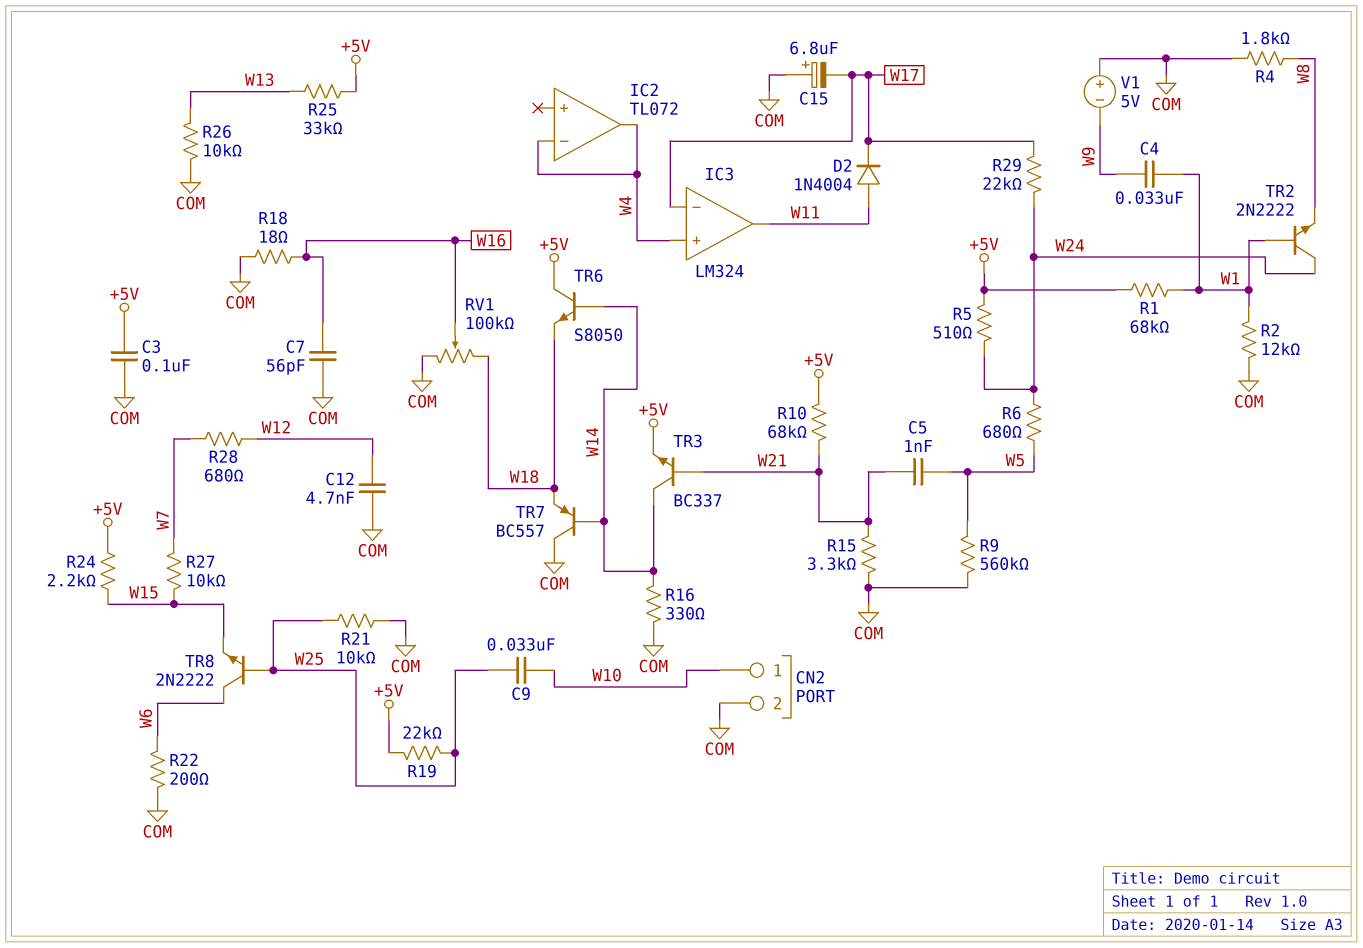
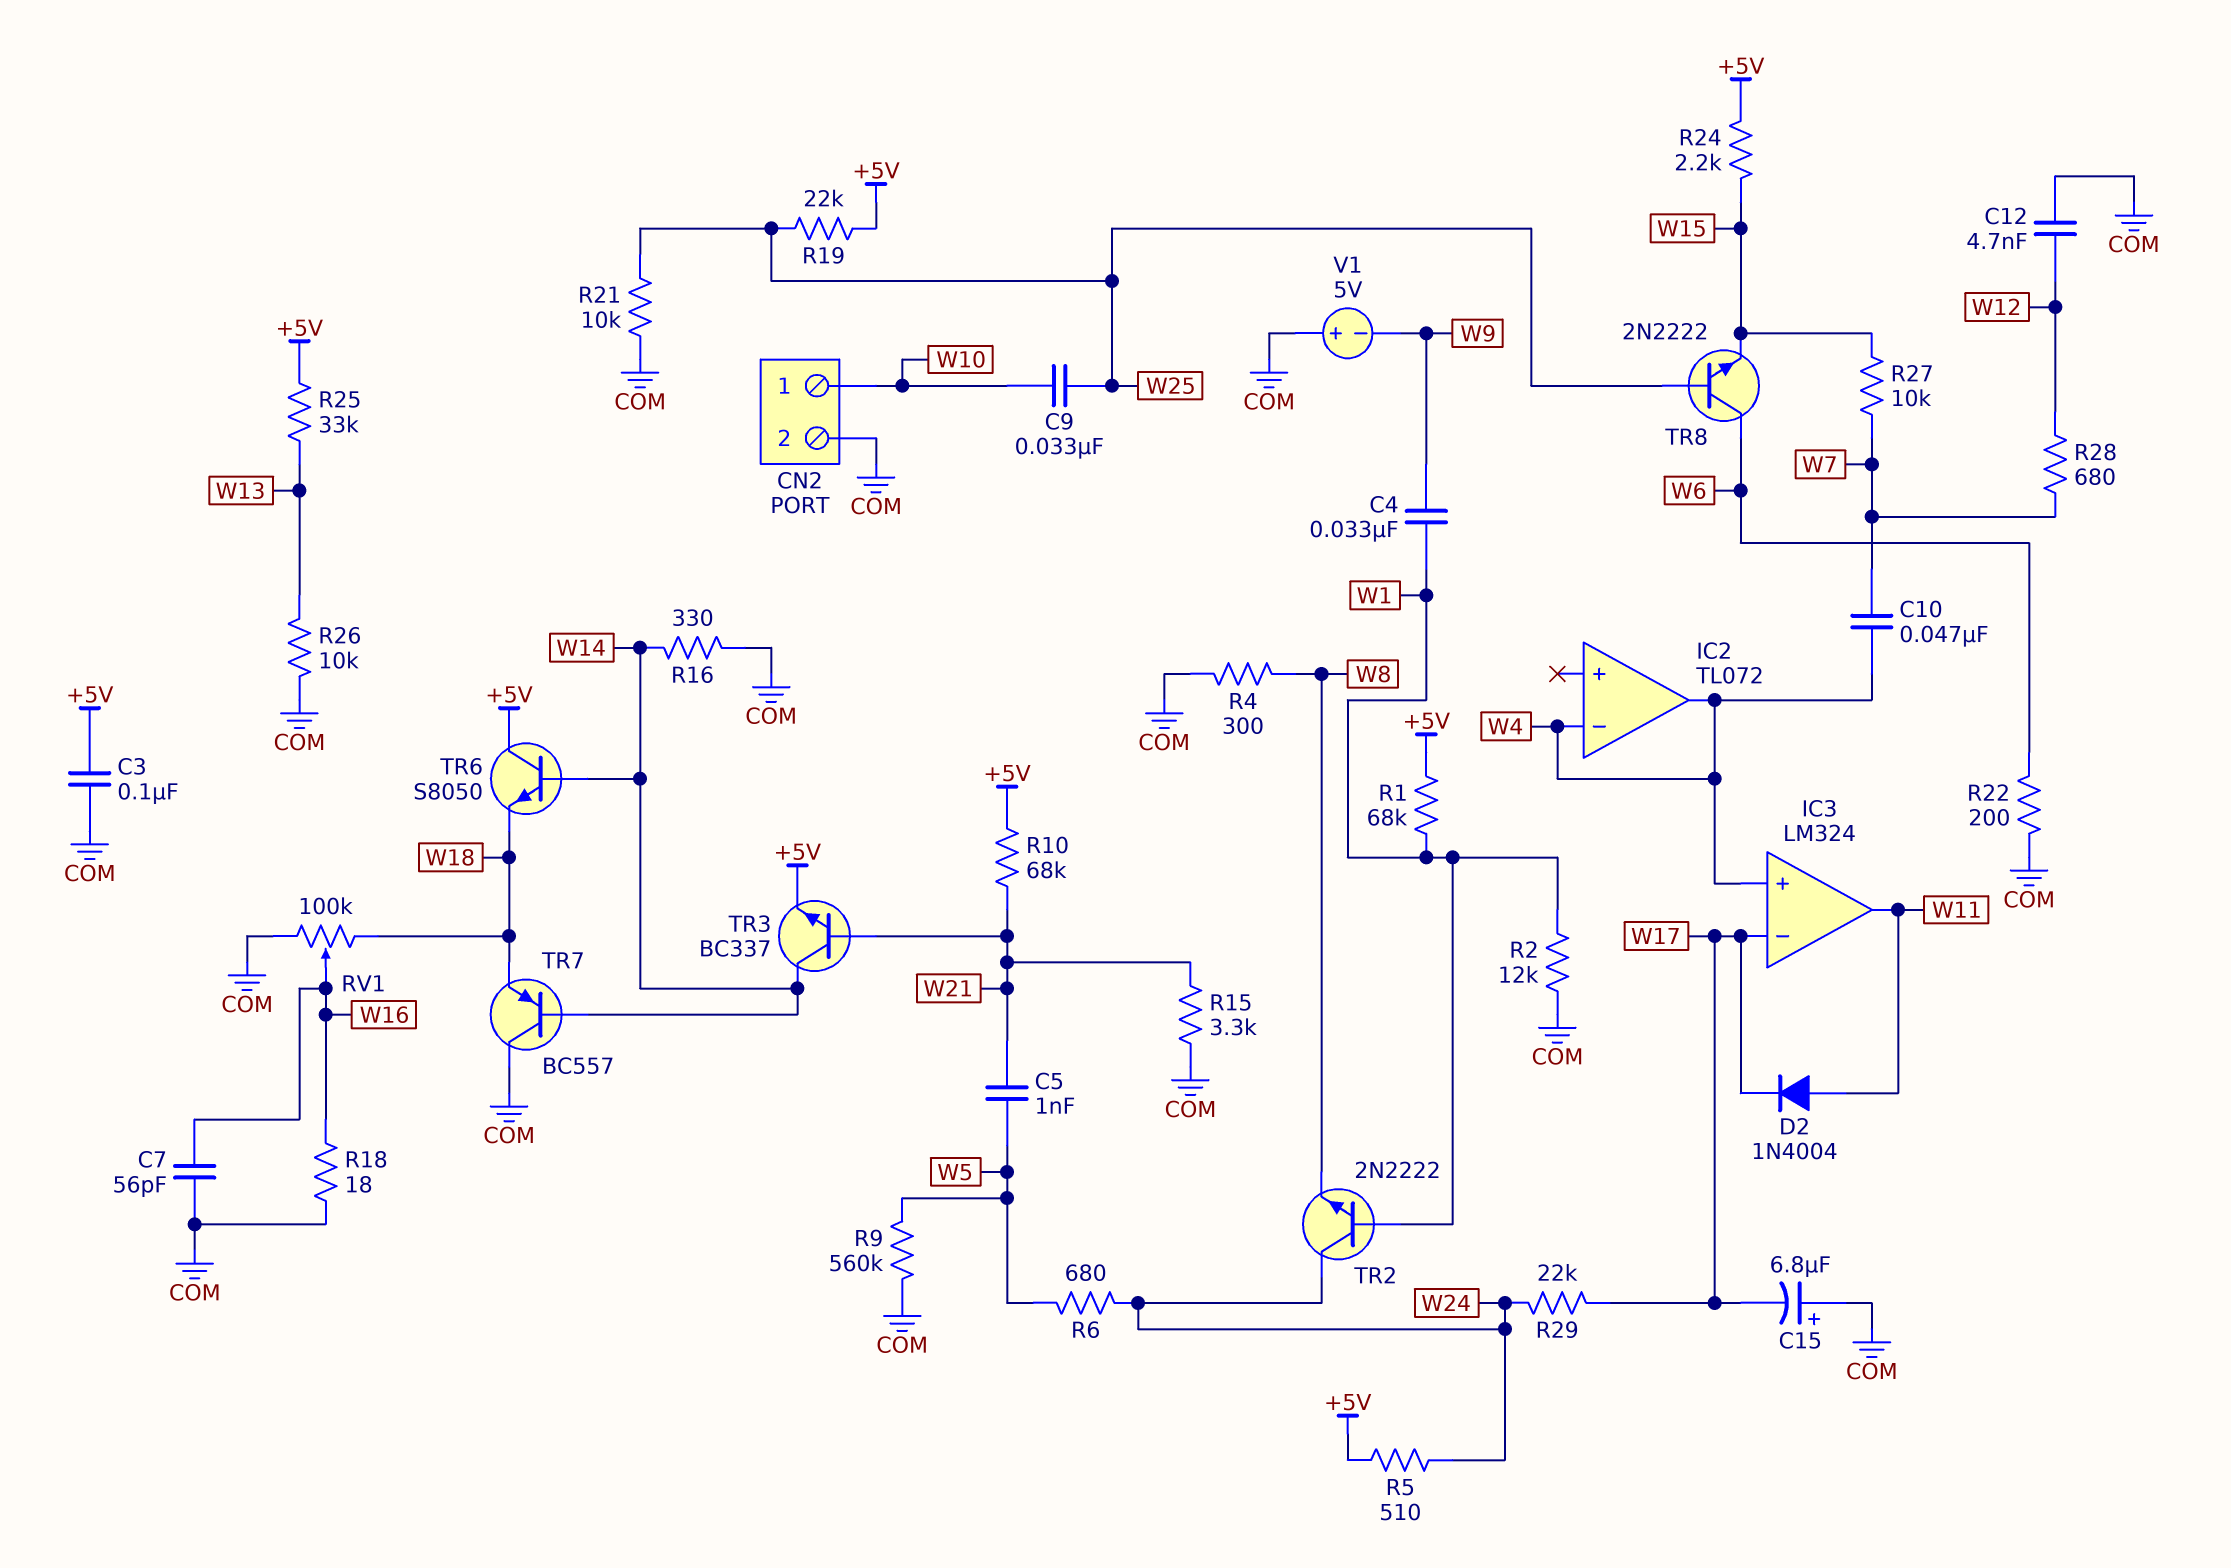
C10: none -> 47nF (W4, W7)
R4: 1.8k (COM, W8) -> 300 (COM, W8)

